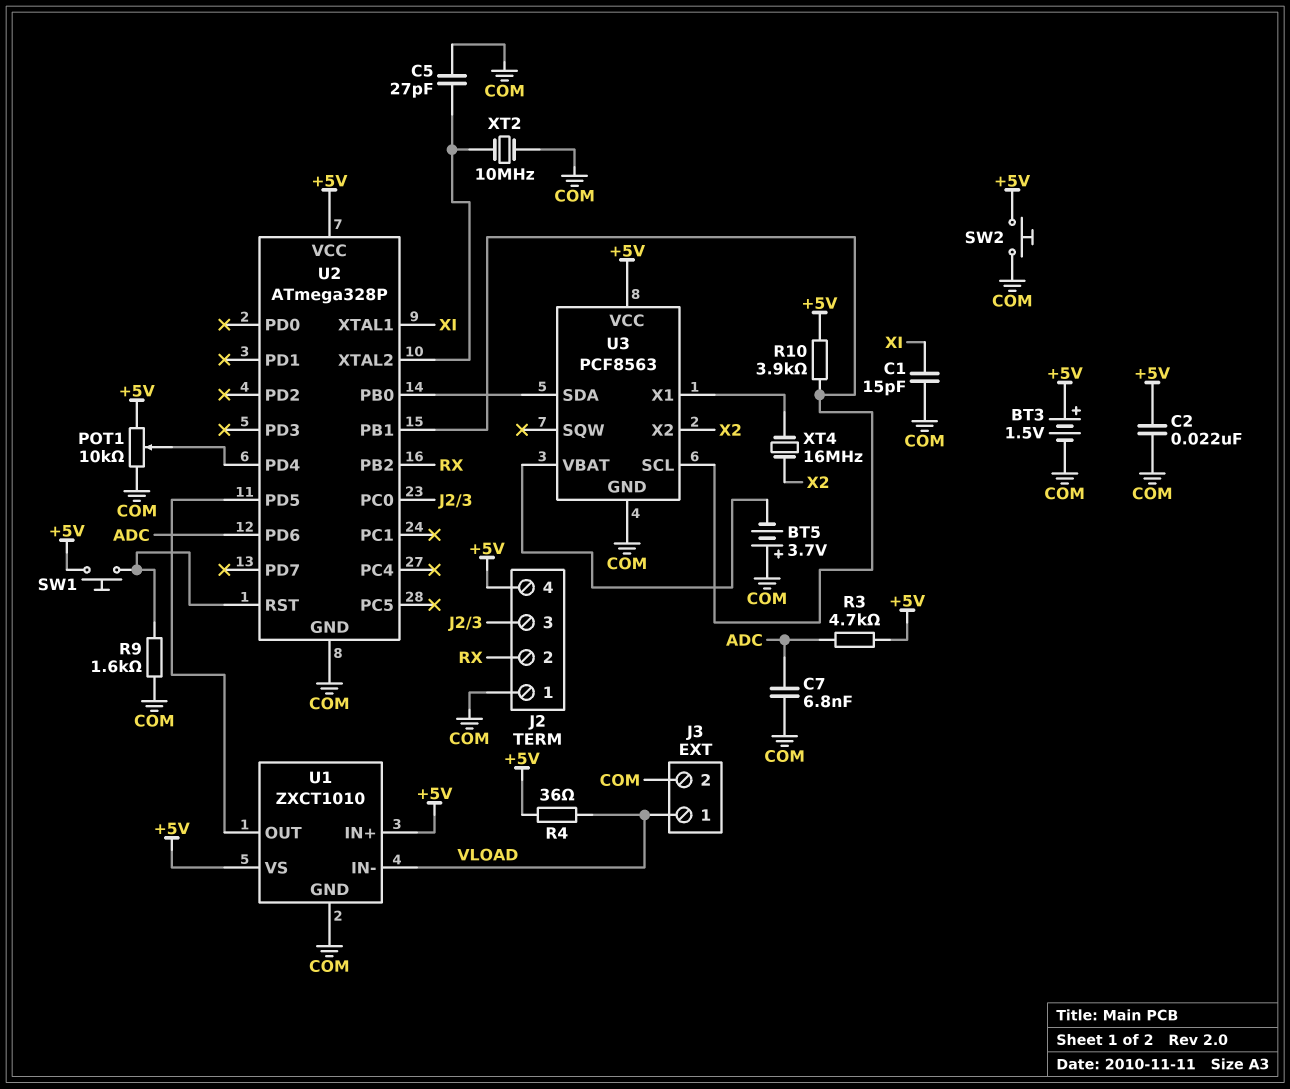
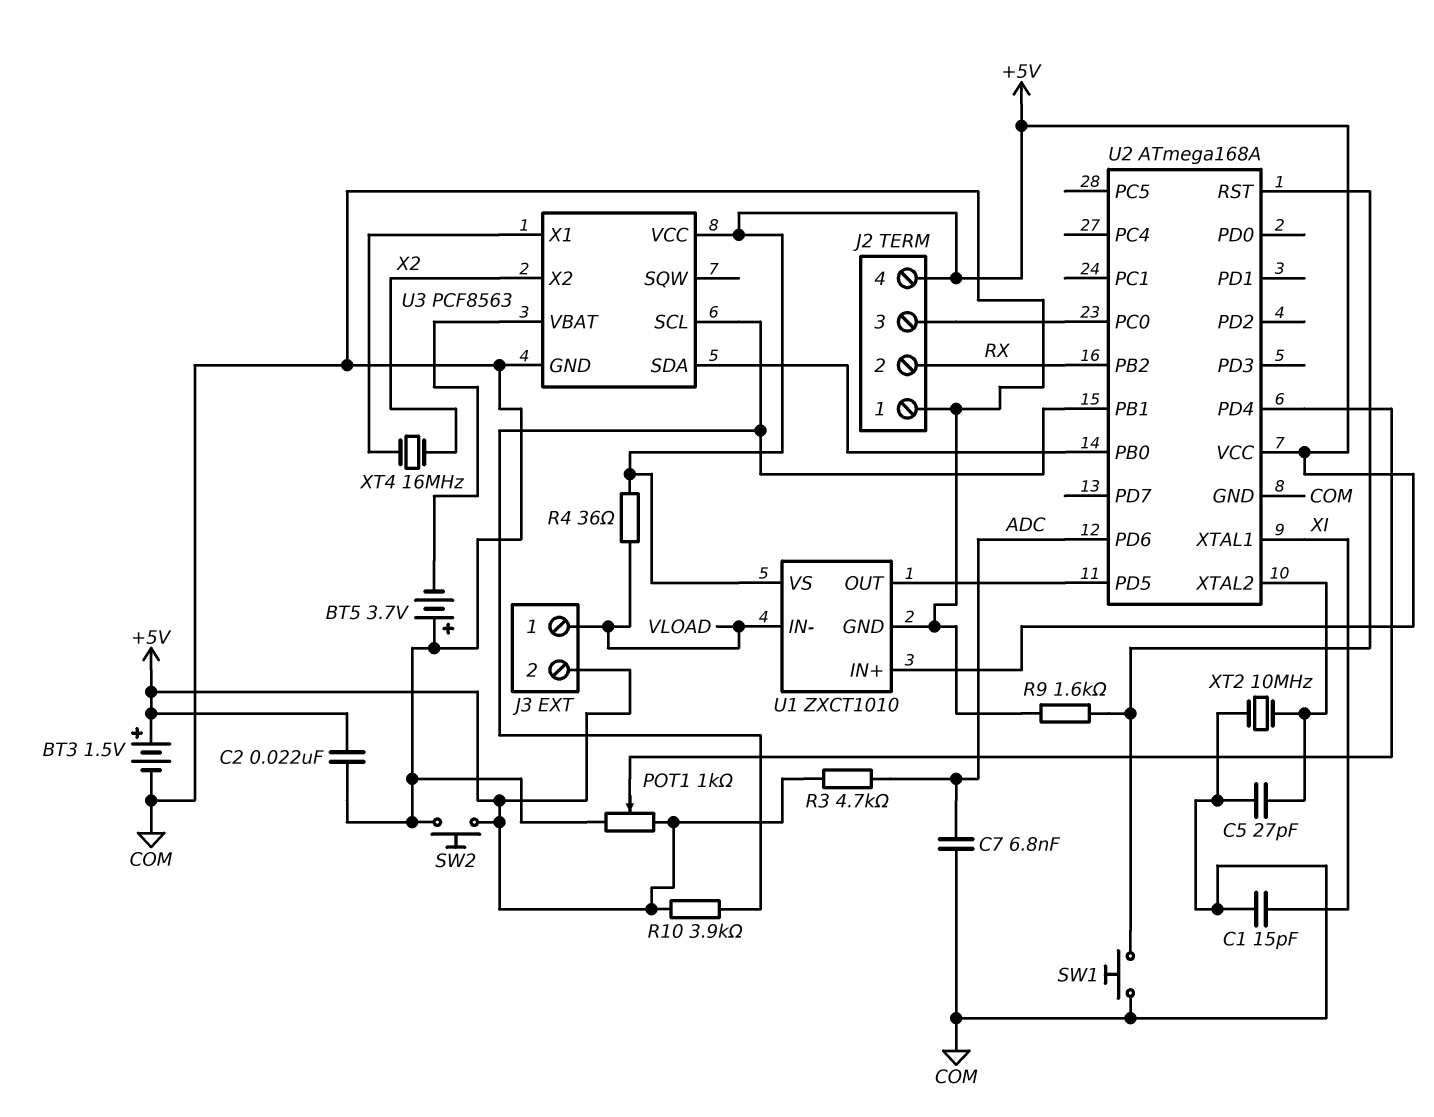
J3 pin 2: COM -> +5V
POT1: 10k (+5V, COM, wiper U2/PD4) -> 1k (+5V, COM, wiper U2/PD4)
SW1: button (+5V, U2/RST) -> button (COM, U2/RST)
U2: ATmega328P -> ATmega168A

